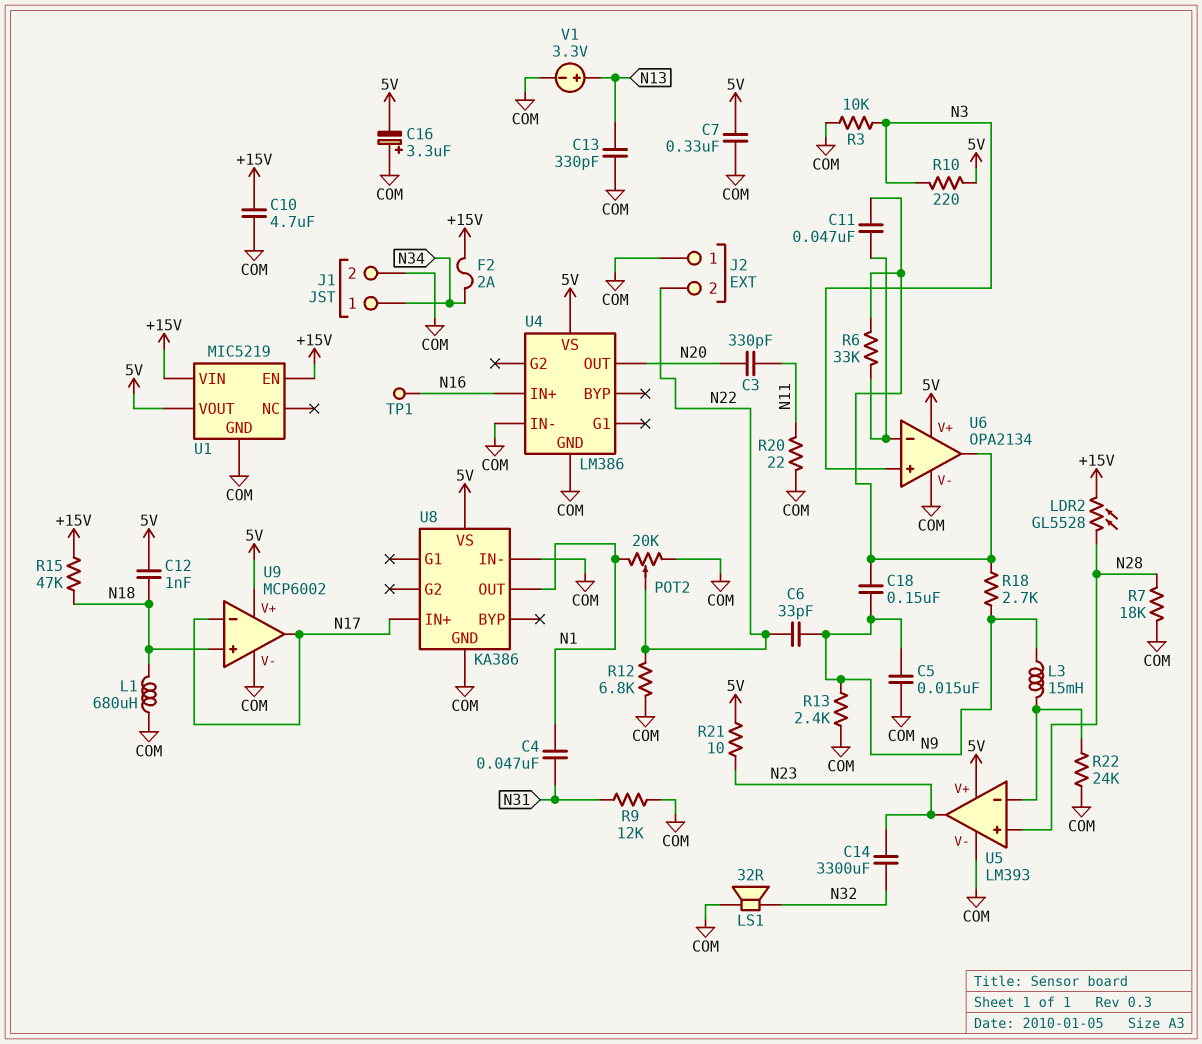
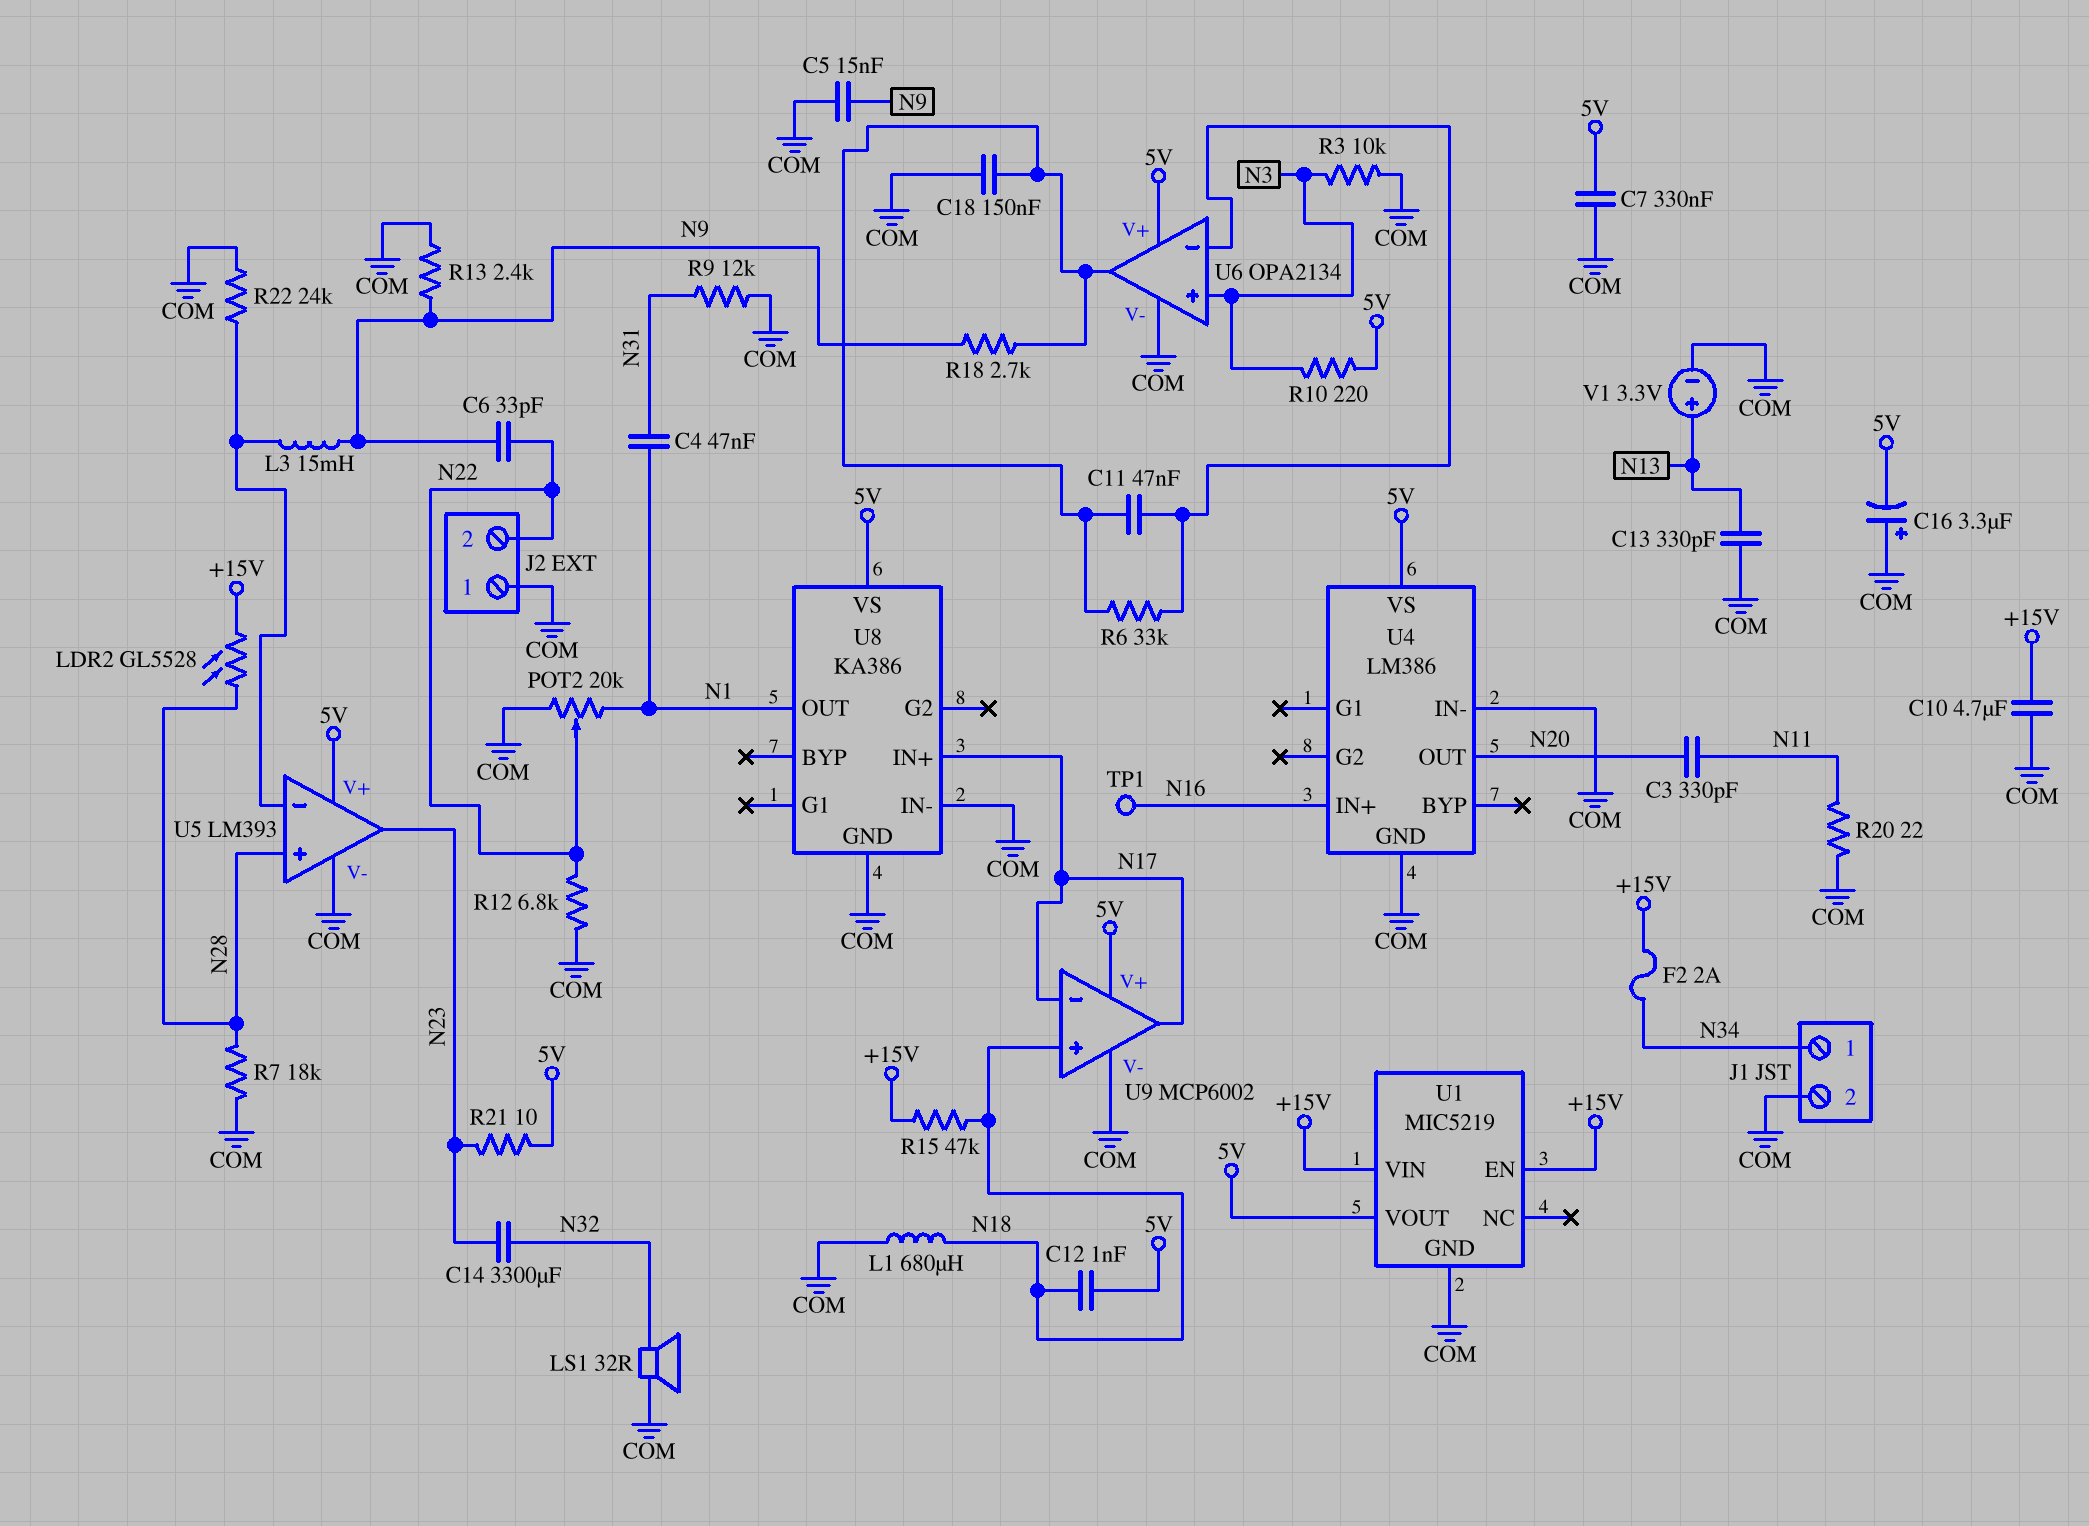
C18: 150nF (N9, U6/out) -> 150nF (COM, U6/out)

